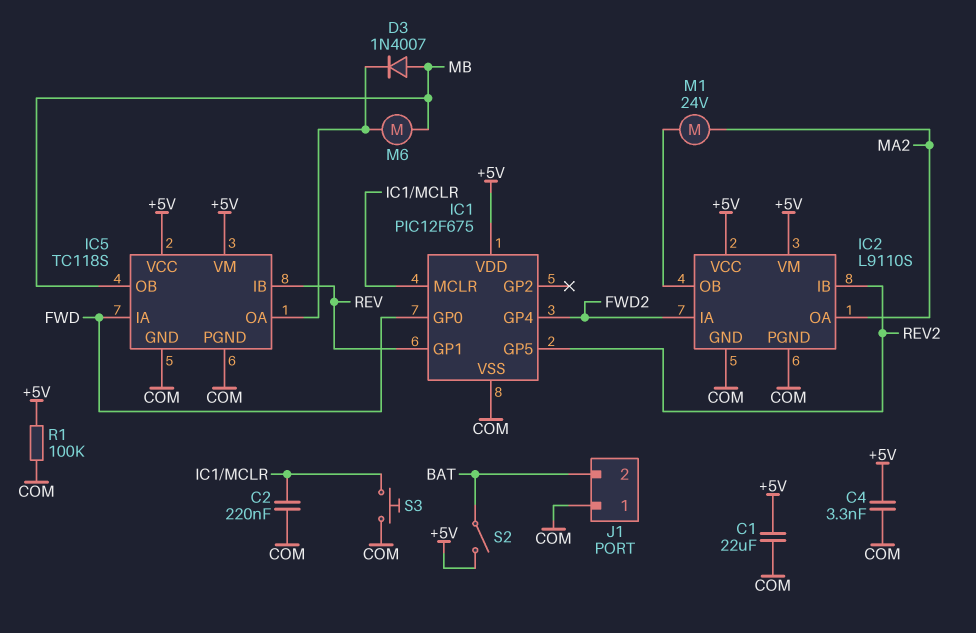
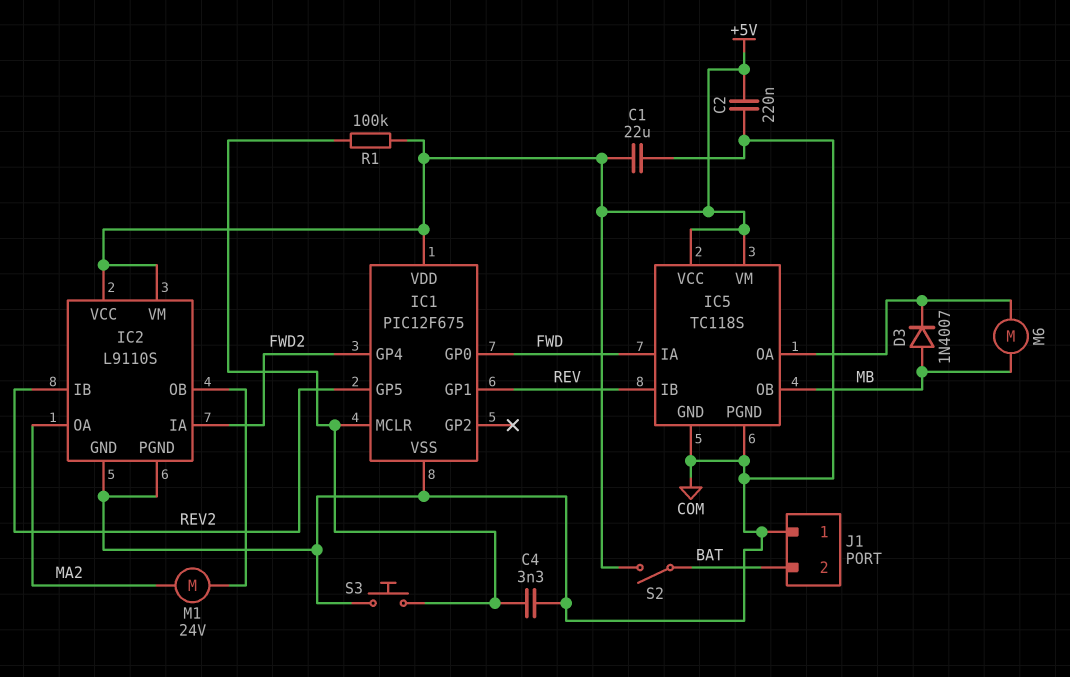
C2: 220nF (COM, IC1/MCLR) -> 220nF (+5V, COM)
C4: 3.3nF (+5V, COM) -> 3.3nF (COM, IC1/MCLR)
R1: 100k (+5V, COM) -> 100k (+5V, IC1/MCLR)

